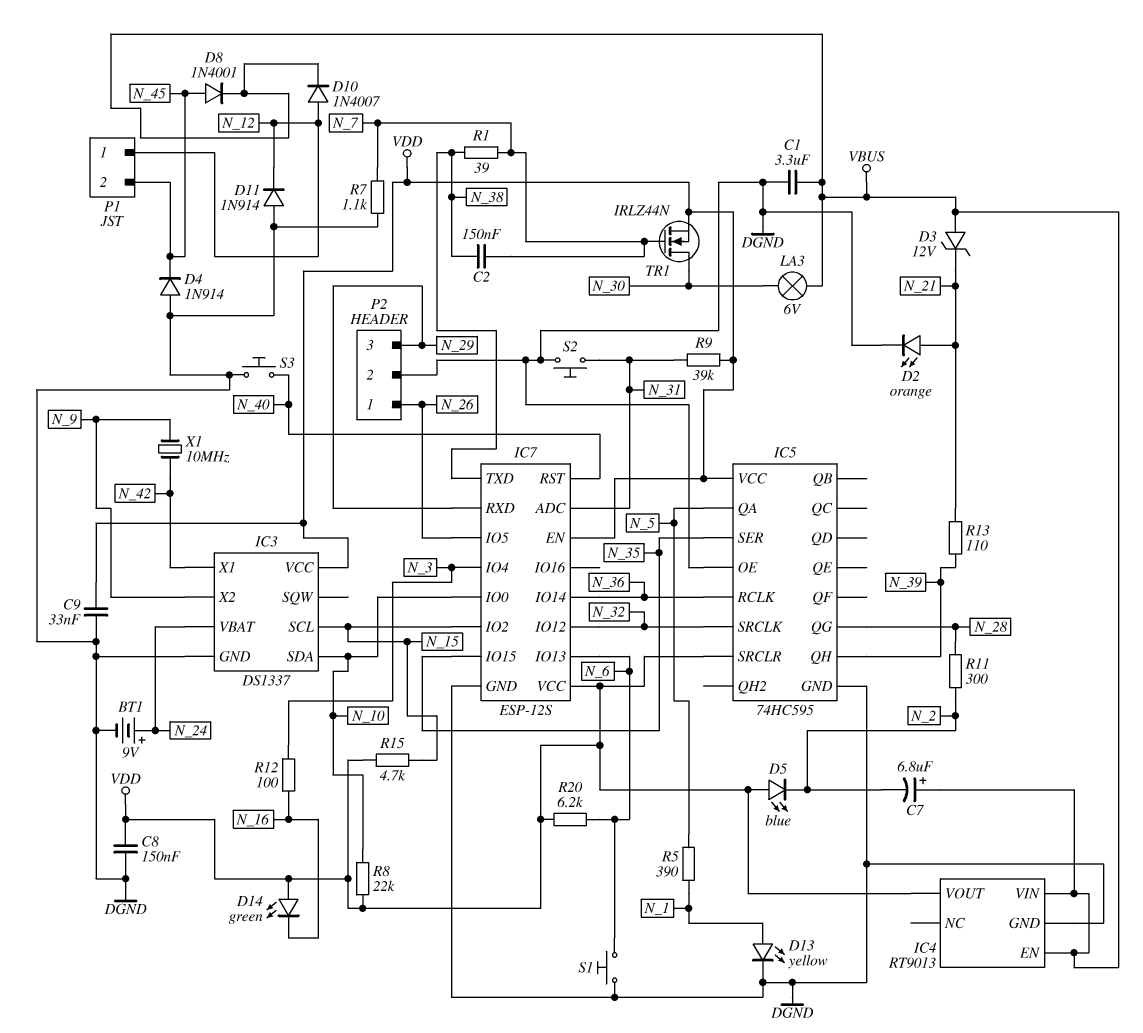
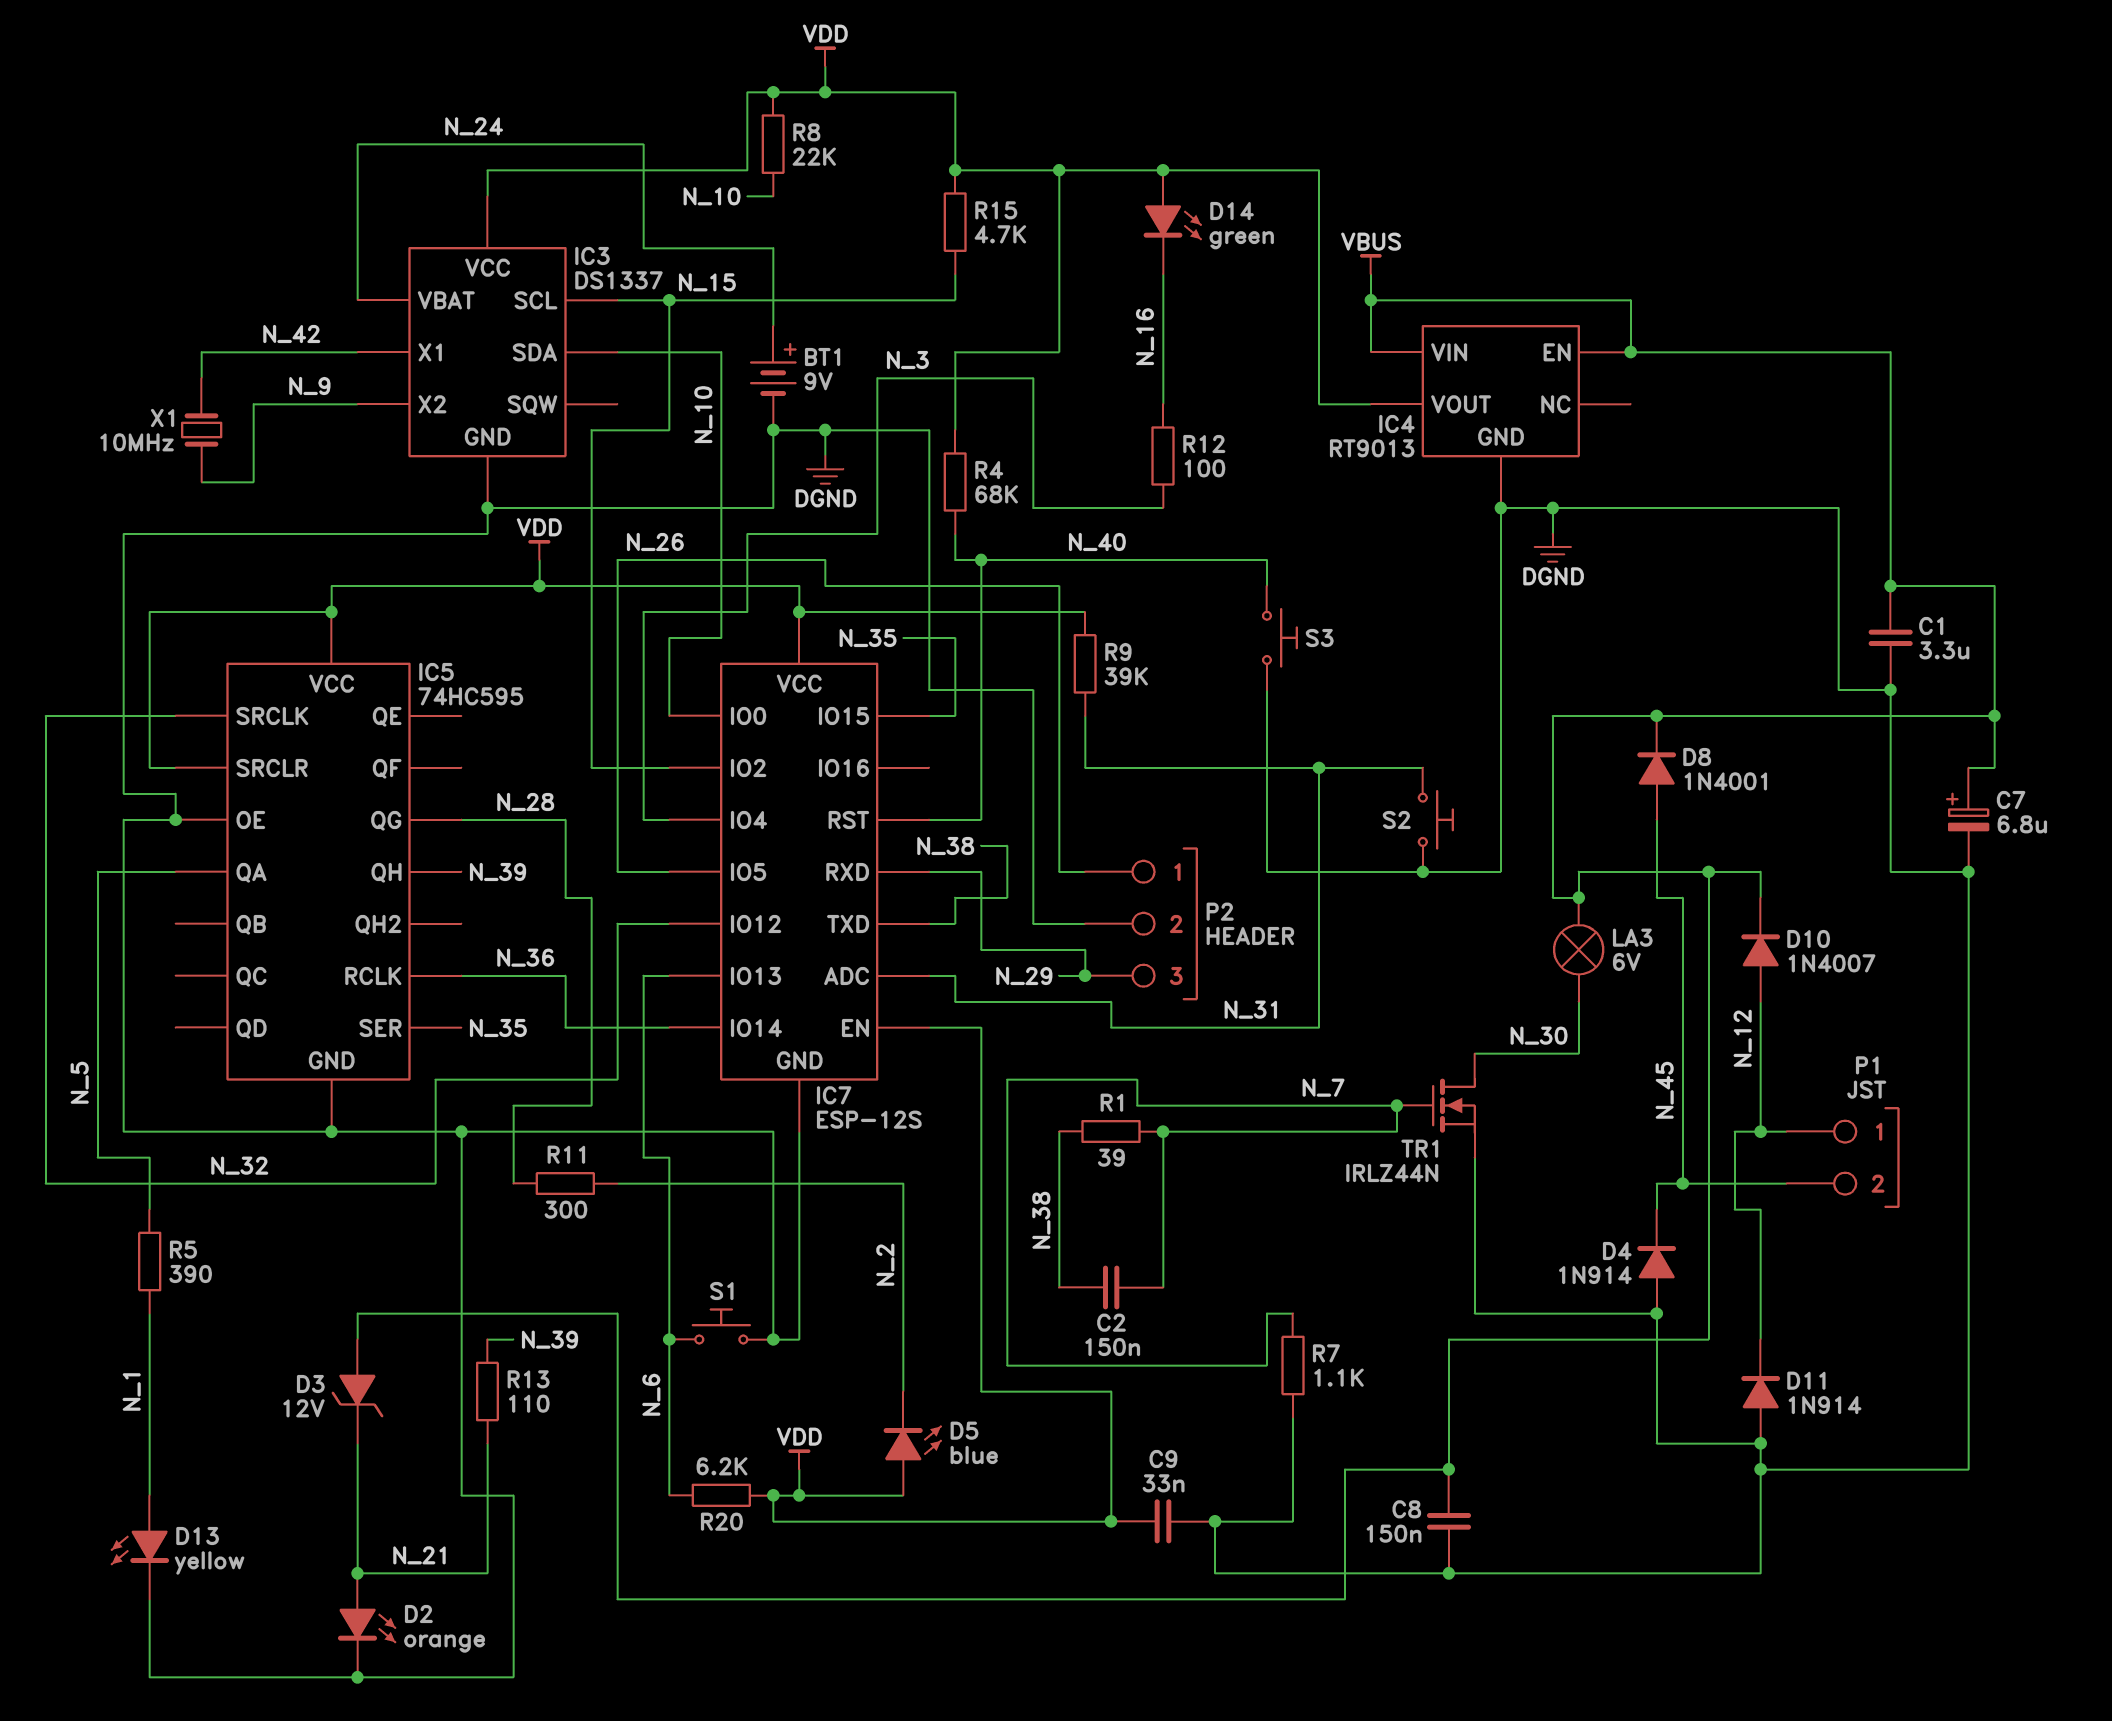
C7: 6.8uF (plus VBUS, minus N_2) -> 6.8uF (plus VBUS, minus DGND)
C8: 150nF (DGND, VDD) -> 150nF (DGND, VBUS)
R4: none -> 68k (N_40, VDD)
TR1: NMOS IRLZ44N (G N_7, D N_30, S VDD) -> NMOS IRLZ44N (G N_7, D N_30, S DGND)

